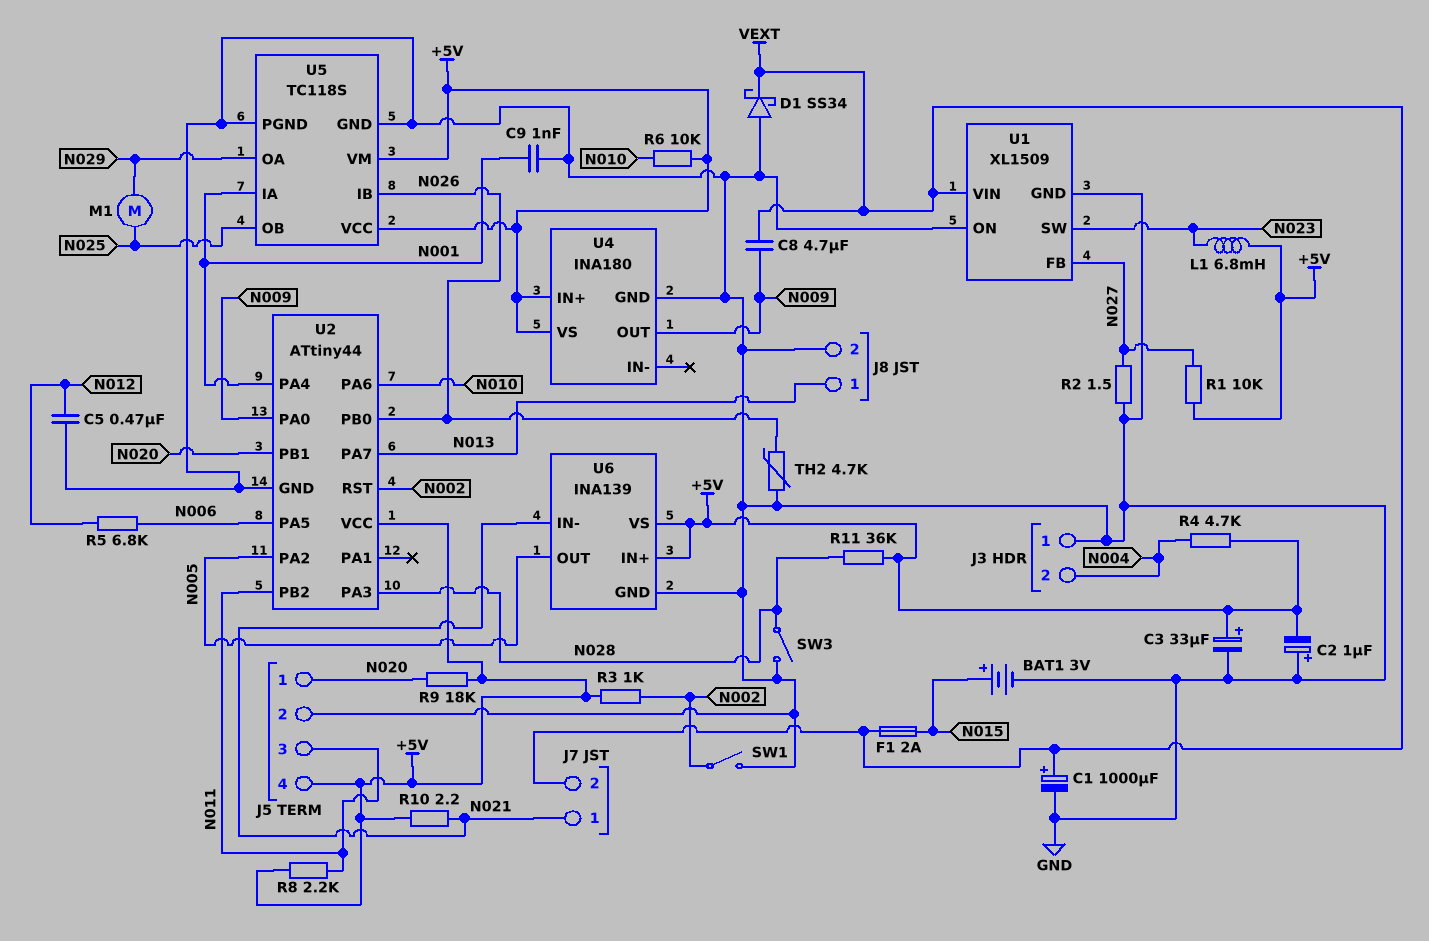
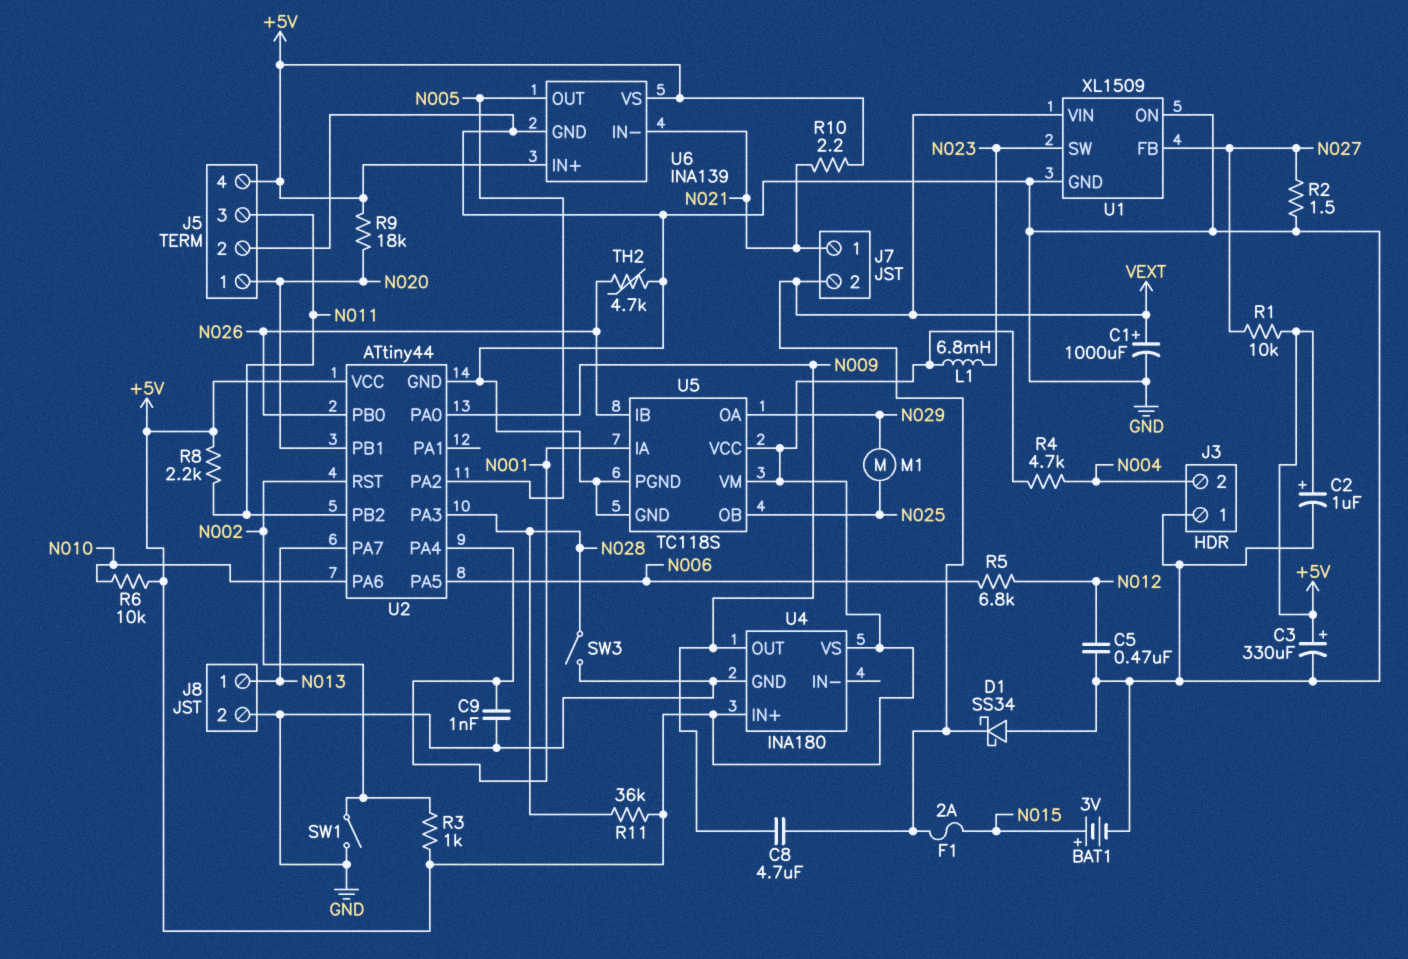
C2: 1uF (plus GND, minus +5V) -> 1uF (plus +5V, minus GND)
C3: 33uF (plus +5V, minus GND) -> 330uF (plus +5V, minus GND)

